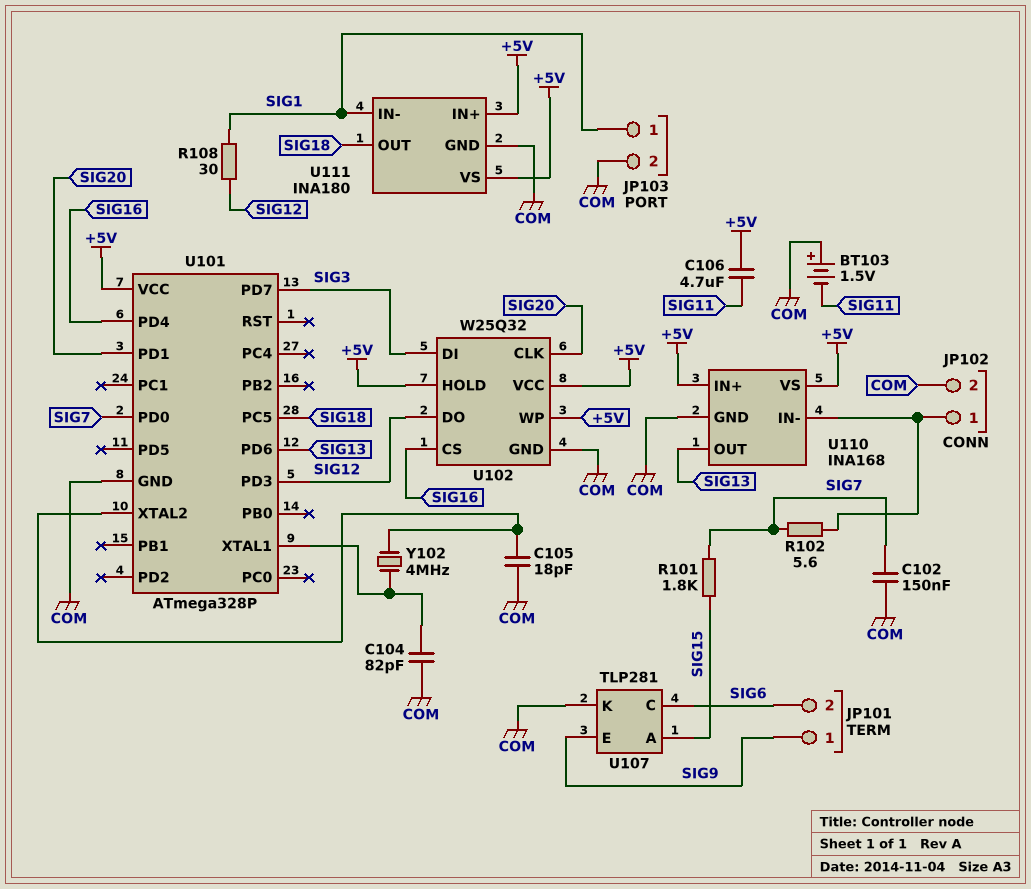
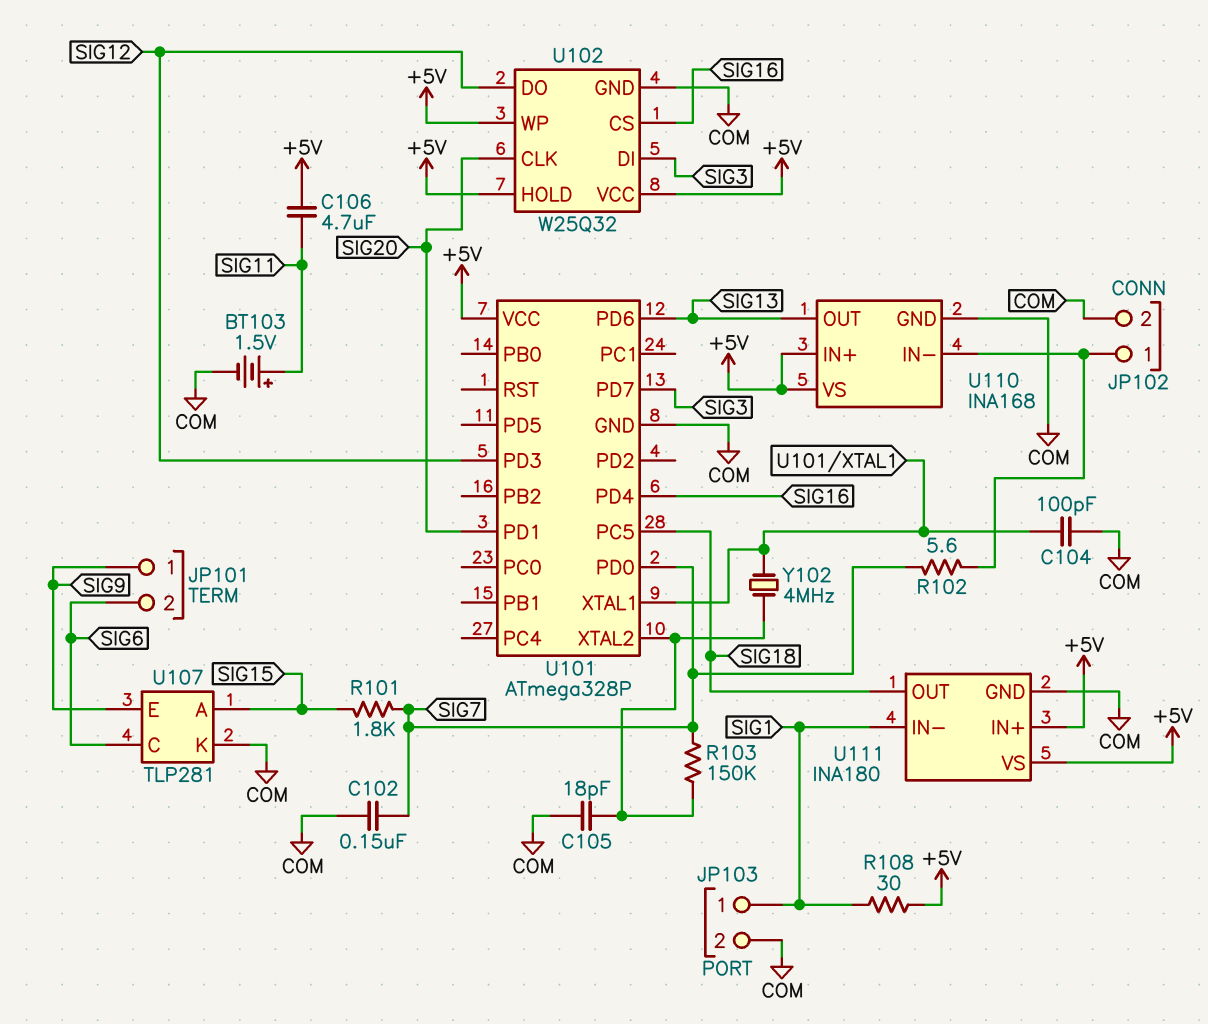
BT103: 1.5V (plus COM, minus SIG11) -> 1.5V (plus SIG11, minus COM)
C104: 82pF (COM, U101/XTAL1) -> 100pF (COM, U101/XTAL1)
R103: none -> 150k (SIG7, U101/XTAL2)
R108: 30 (SIG1, SIG12) -> 30 (+5V, SIG1)

